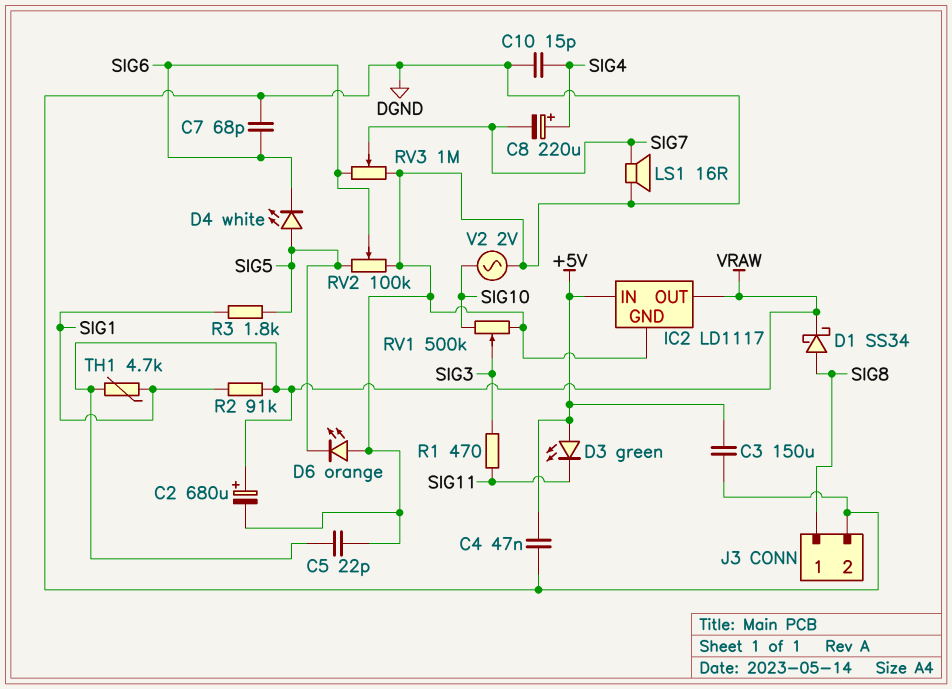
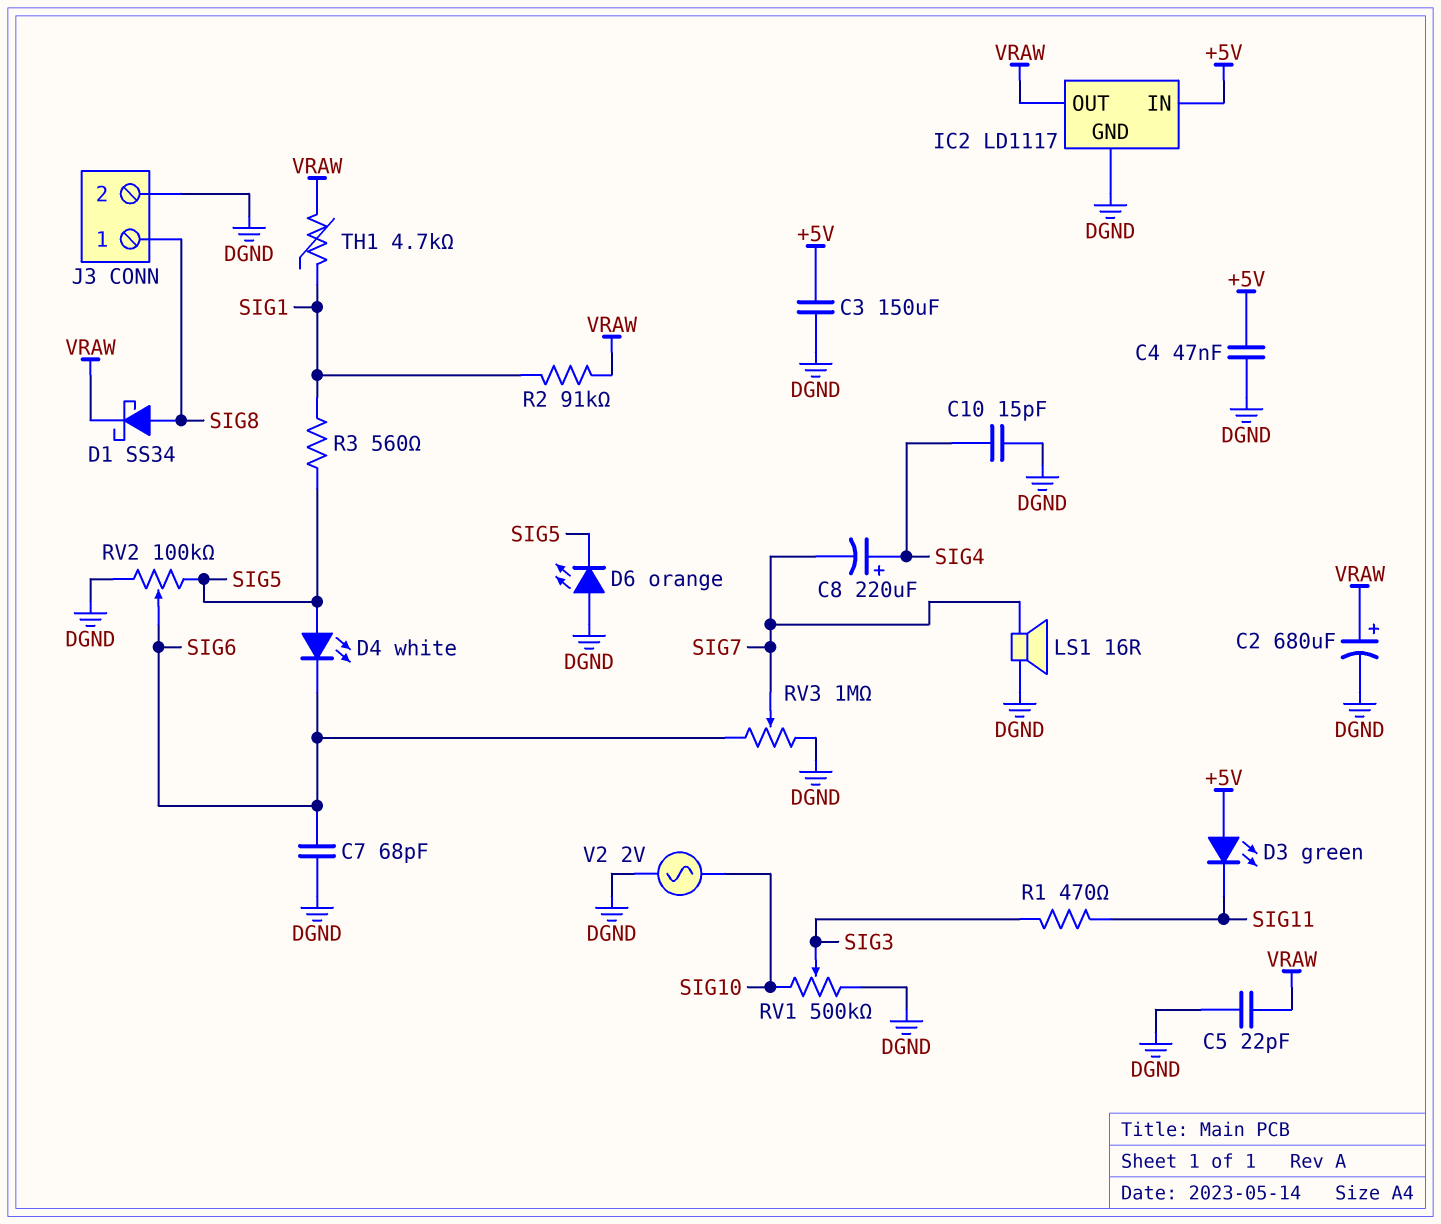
R3: 1.8k (SIG1, SIG5) -> 560 (SIG1, SIG5)

